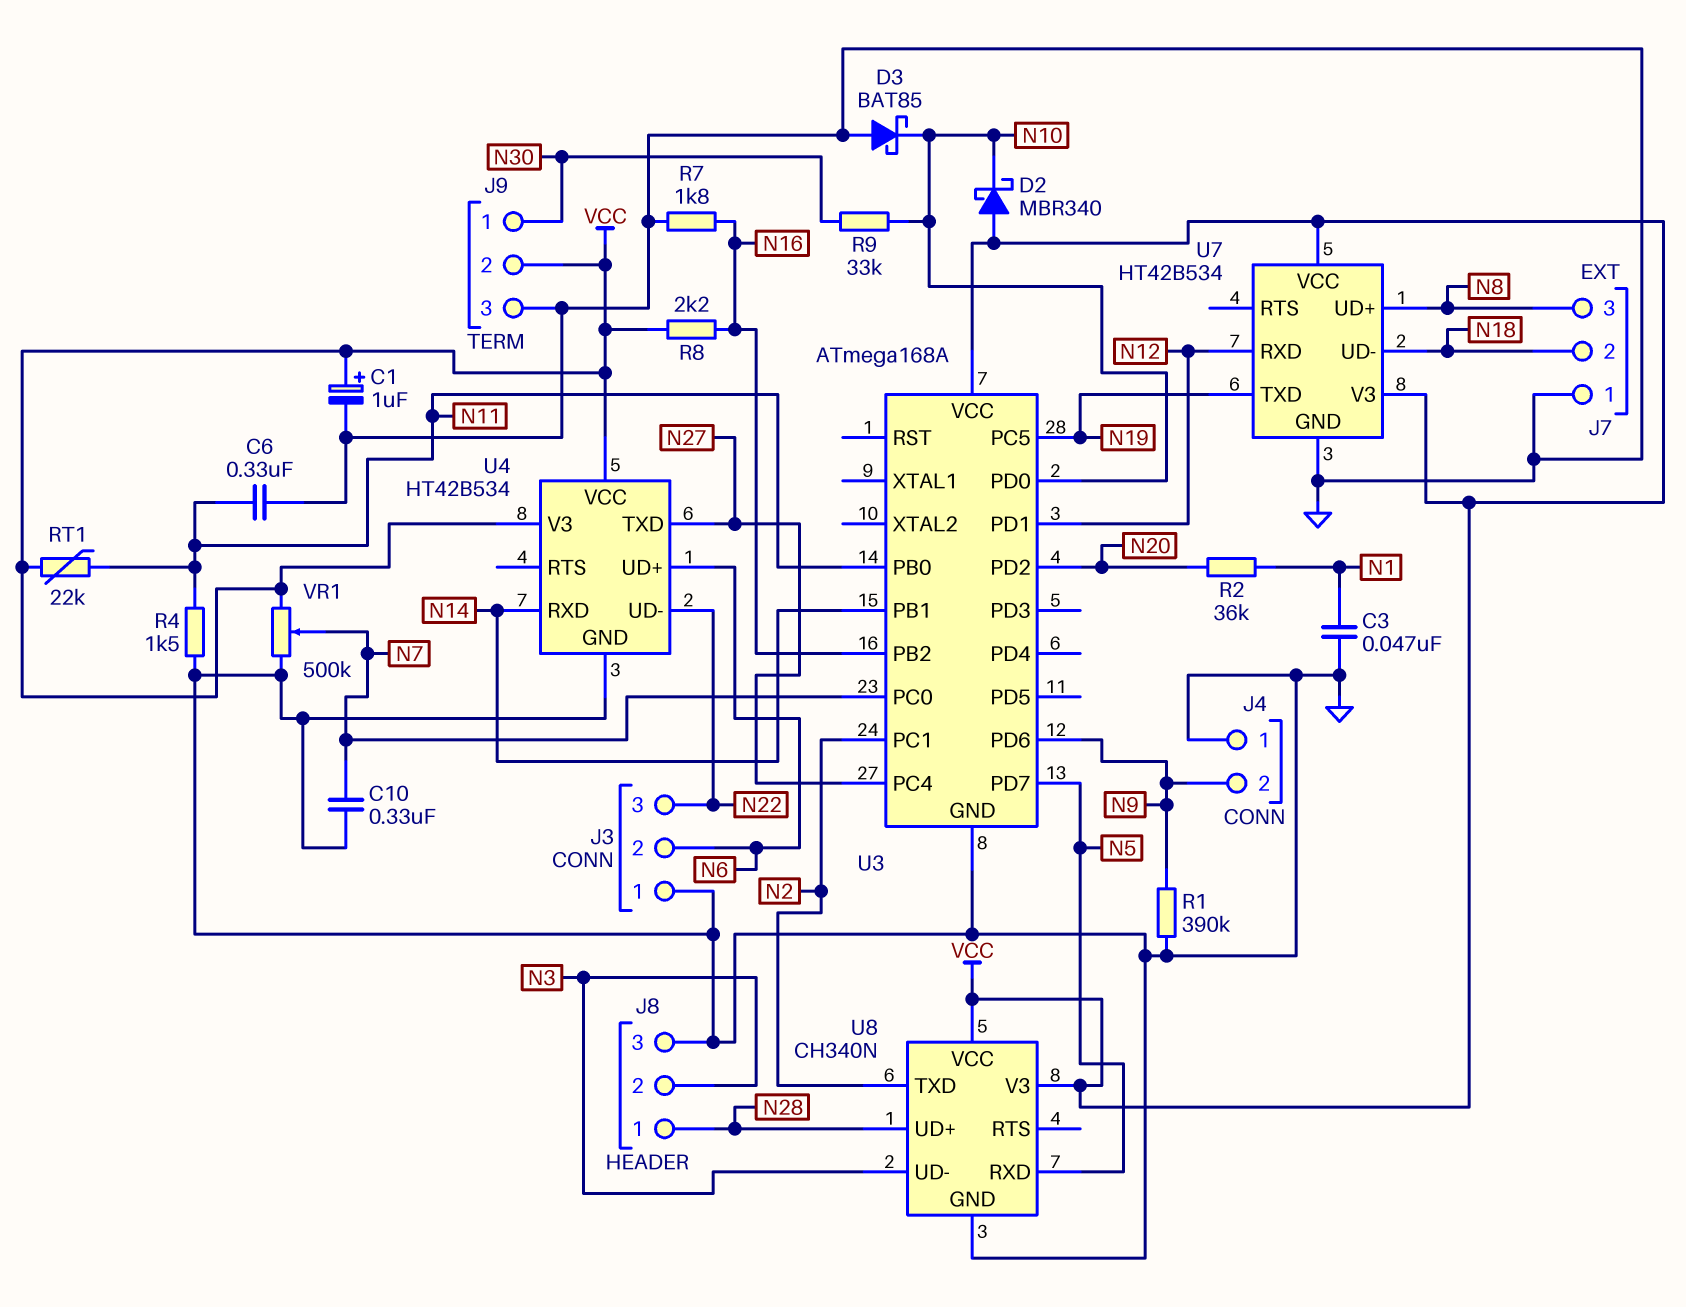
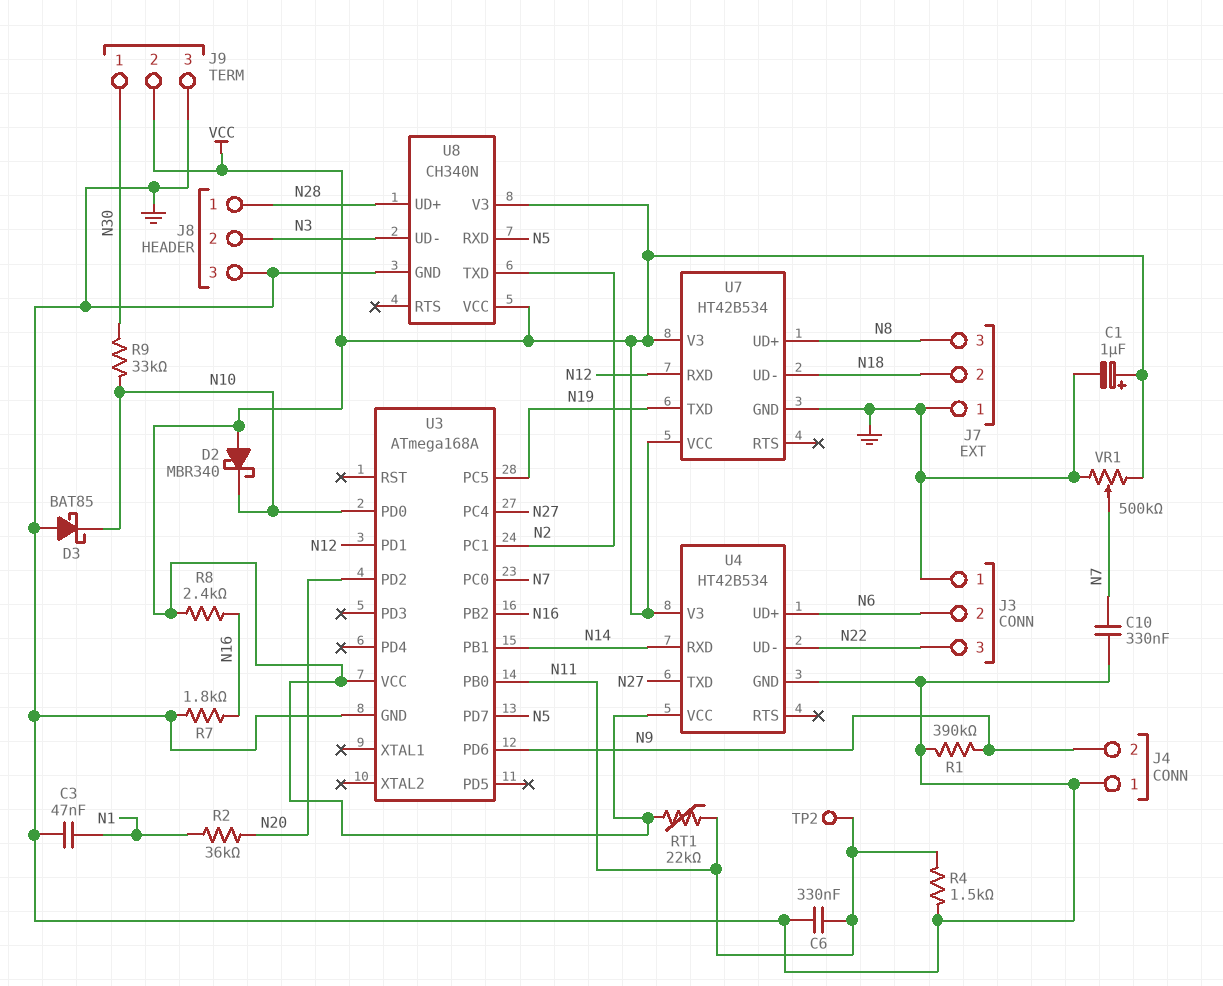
R8: 2.2k (N16, VCC) -> 2.4k (N16, VCC)
TP2: none -> test point (N11)

